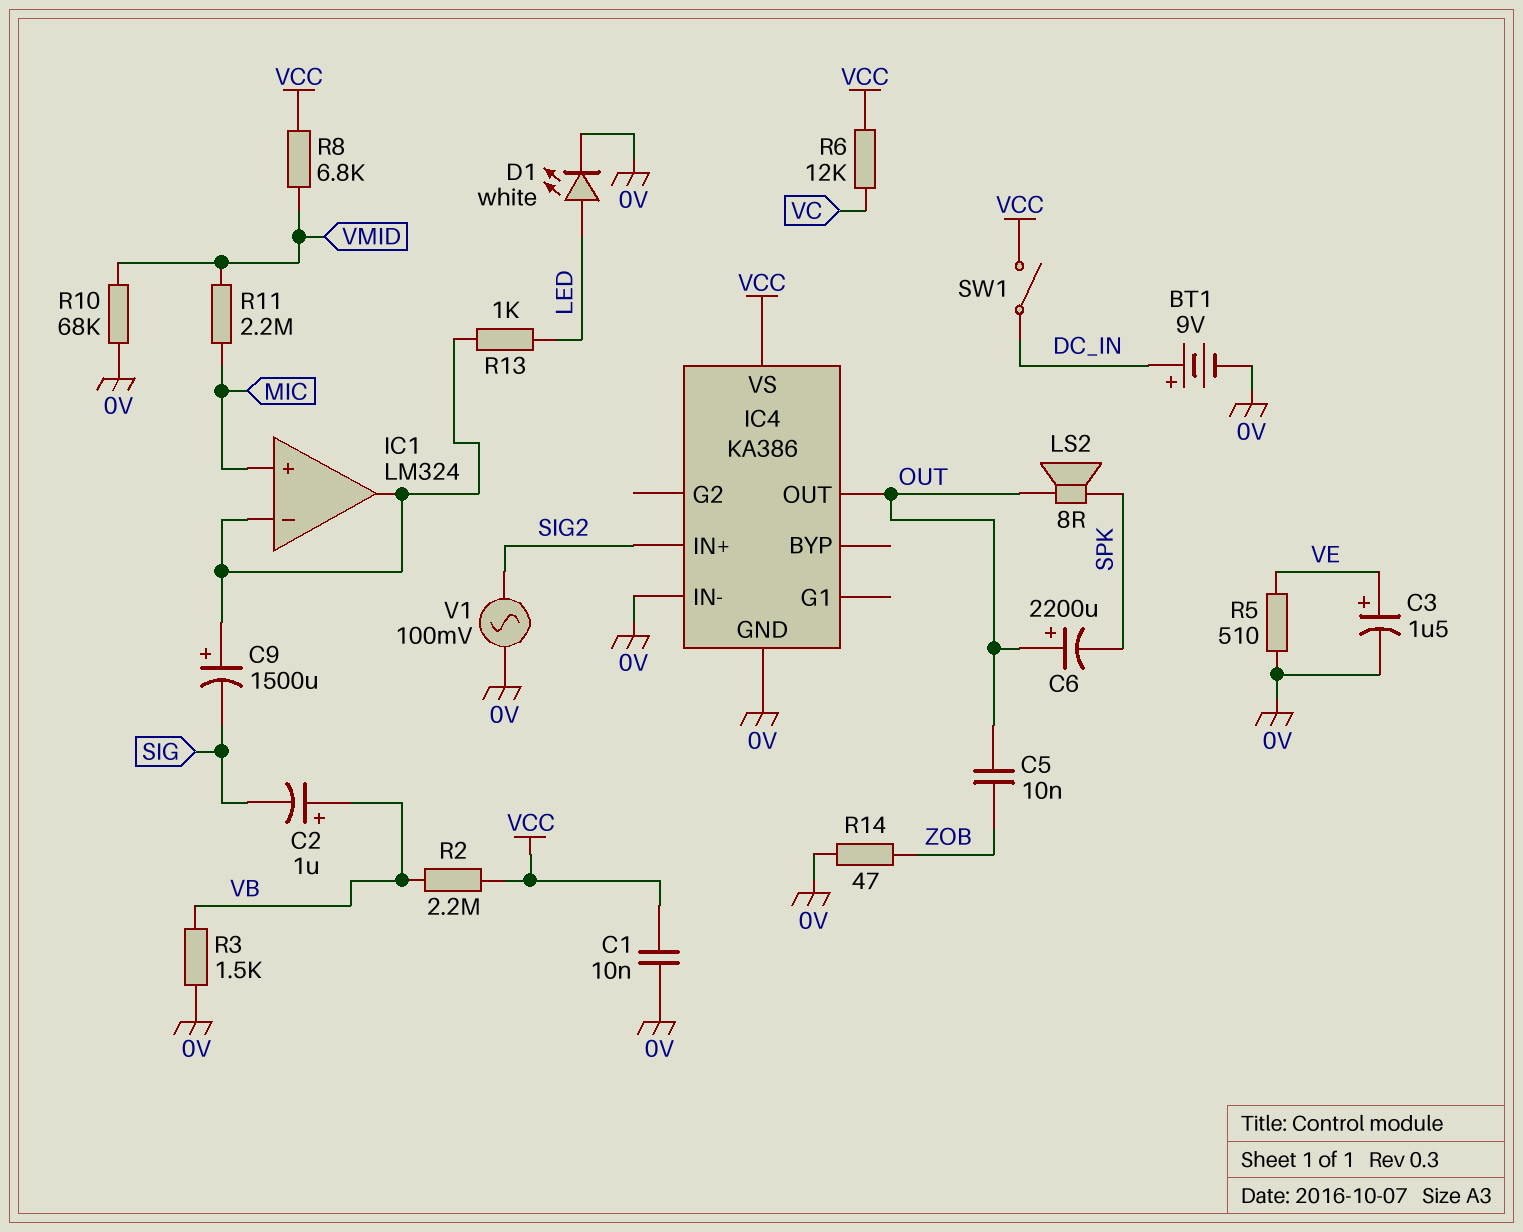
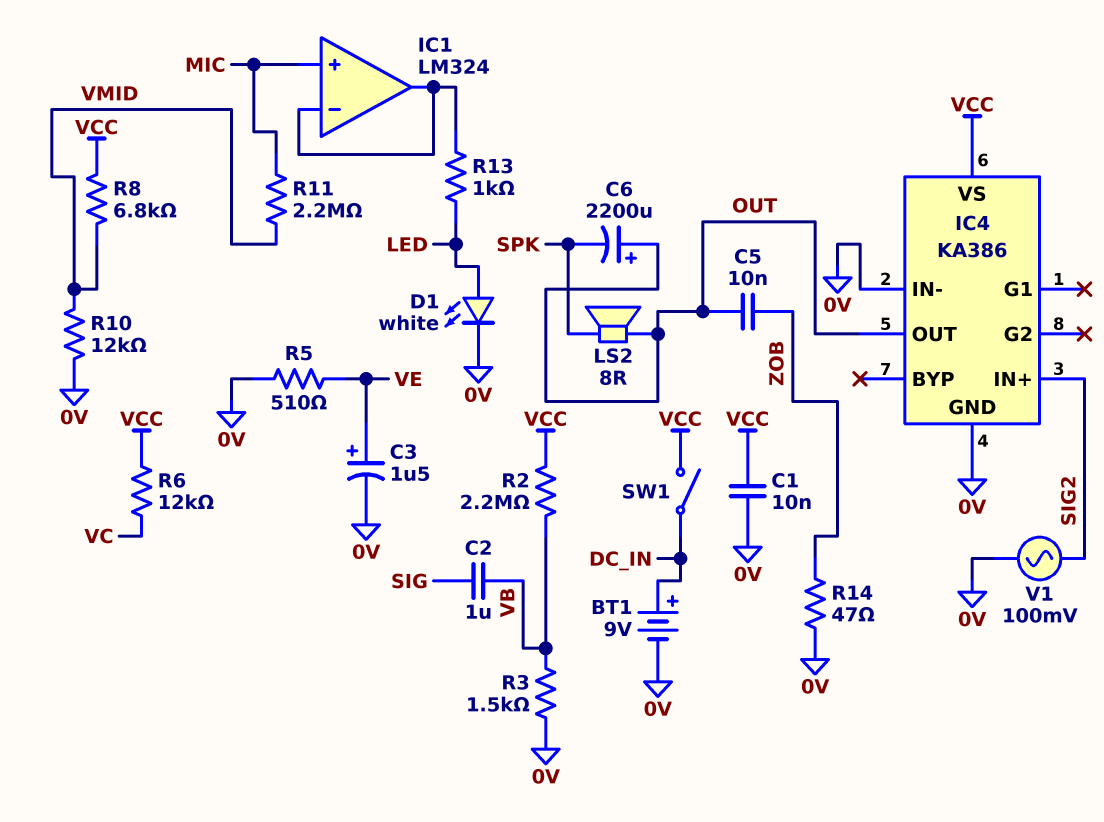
C2: 1uF (plus VB, minus SIG) -> 1uF (SIG, VB)
C9: 1500uF (plus IC1/in-, minus SIG) -> none
R10: 68k (0V, VMID) -> 12k (0V, VMID)

